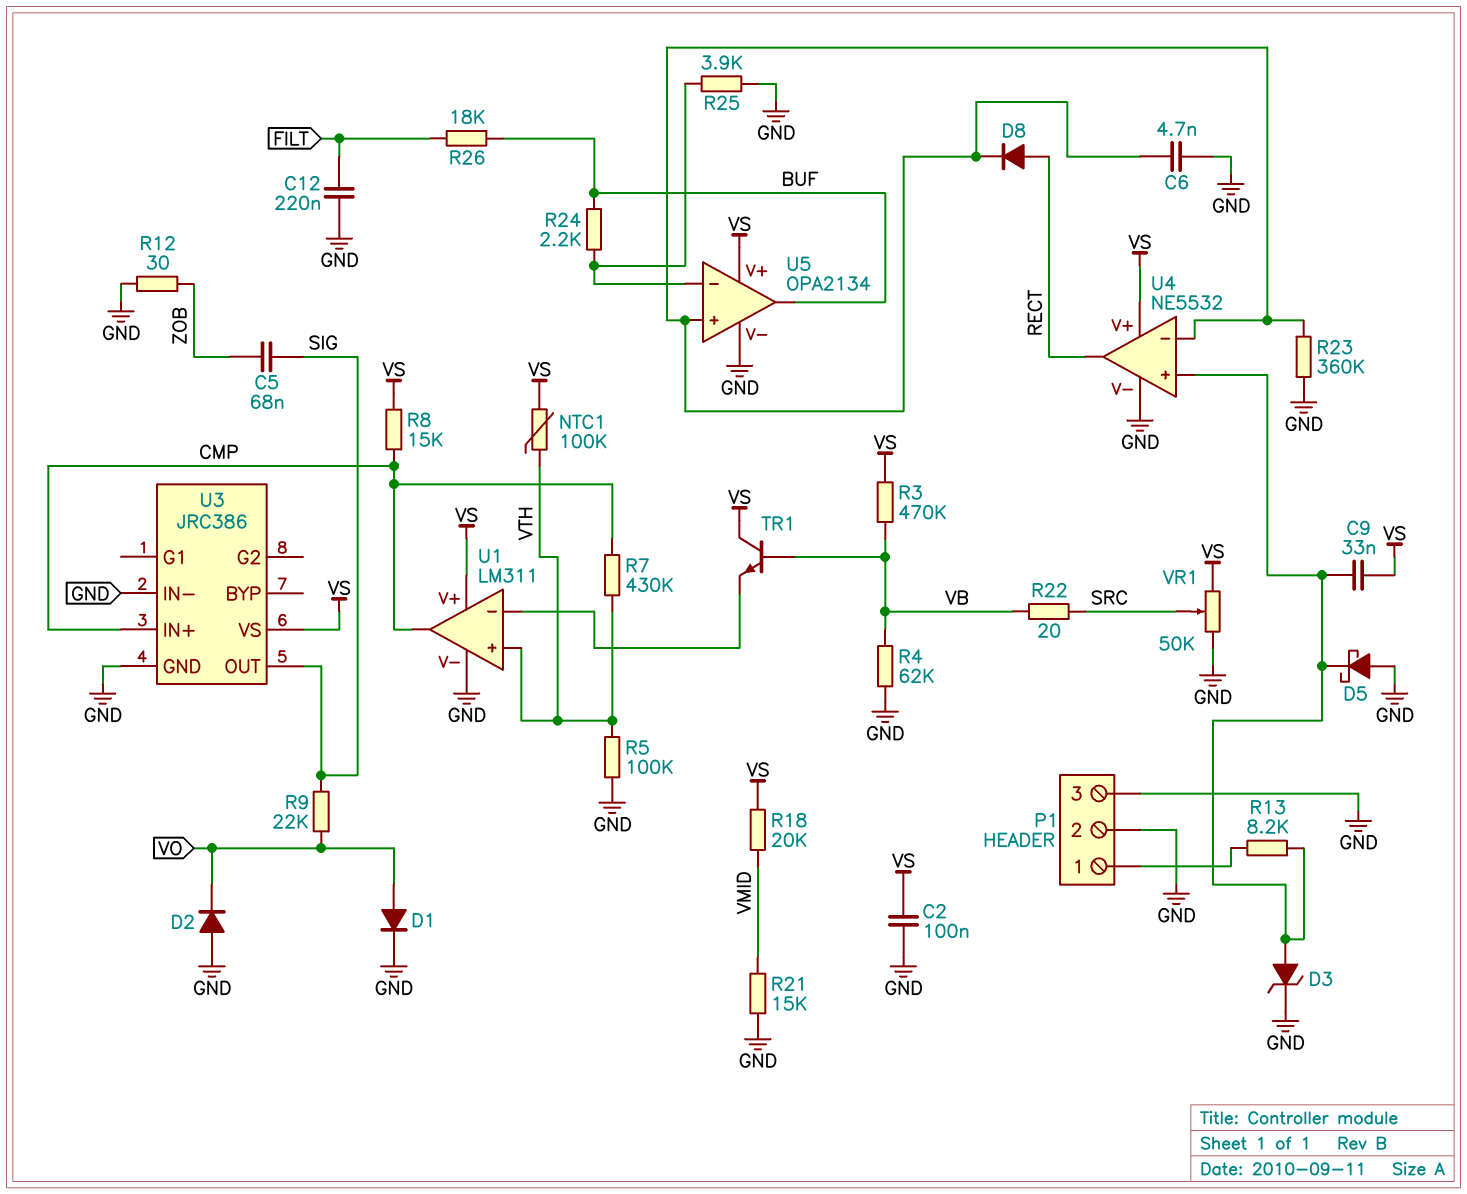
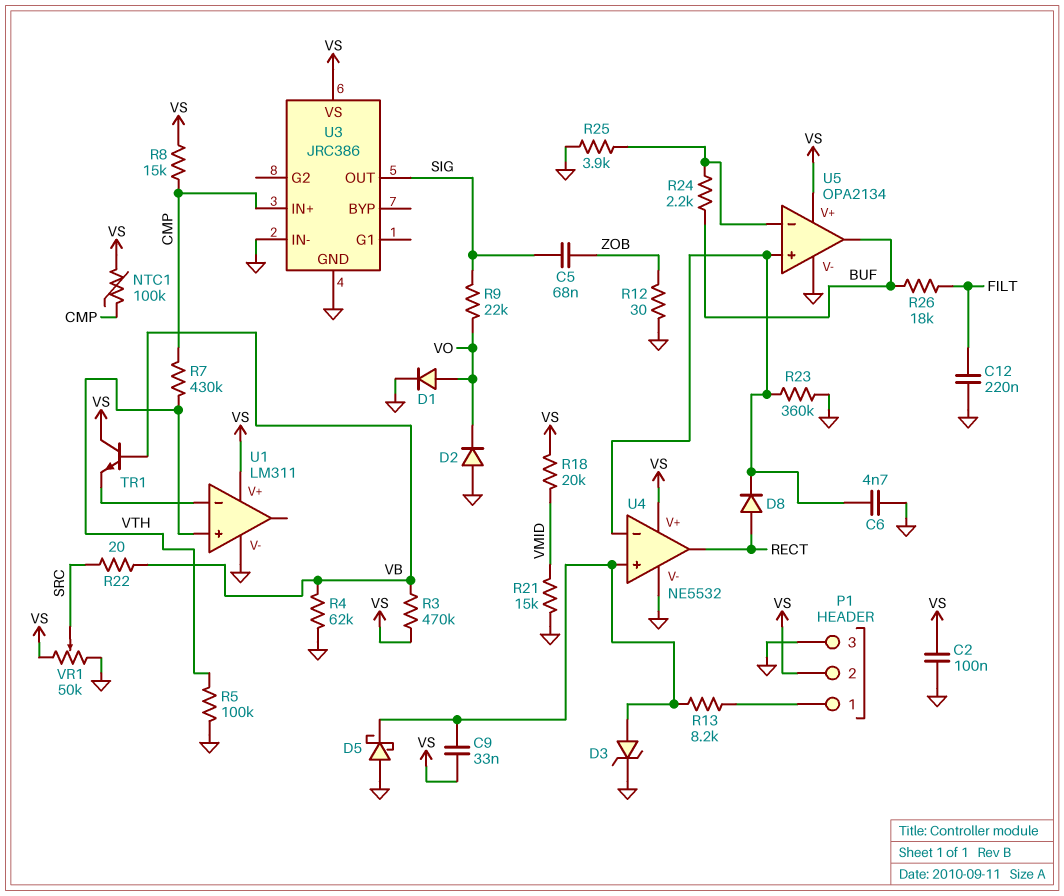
NTC1: 100k (VS, VTH) -> 100k (CMP, VS)
P1 pin 2: GND -> VS
U1 pin out: CMP -> none

